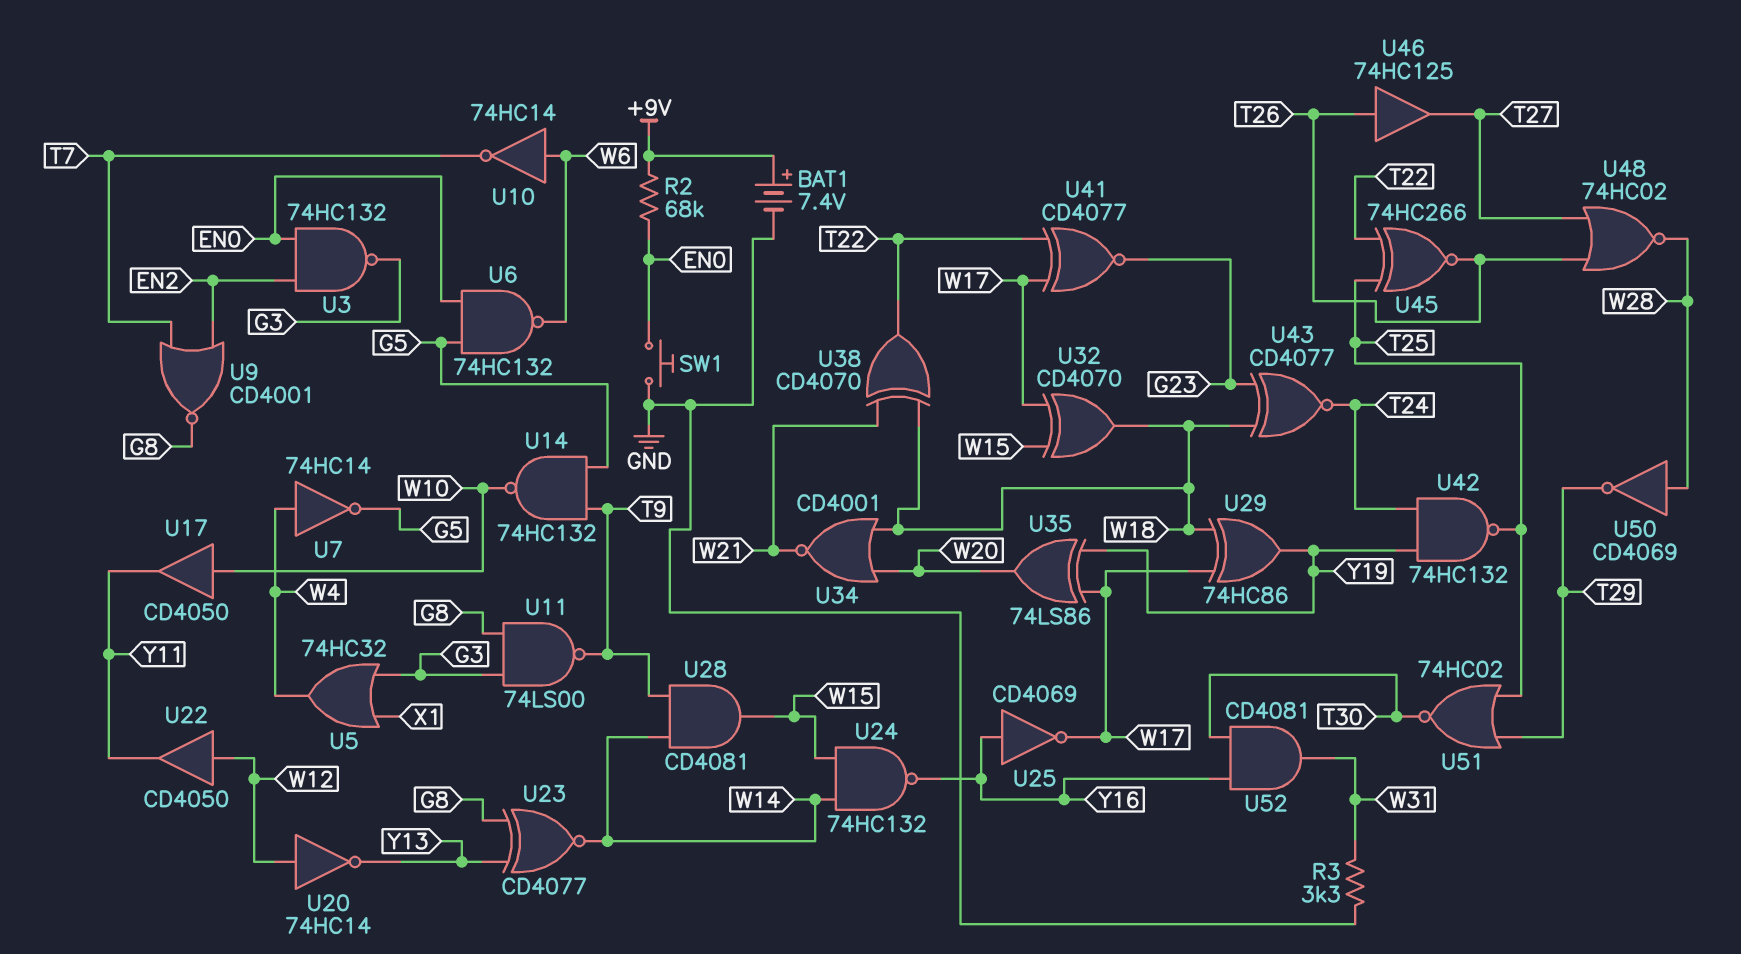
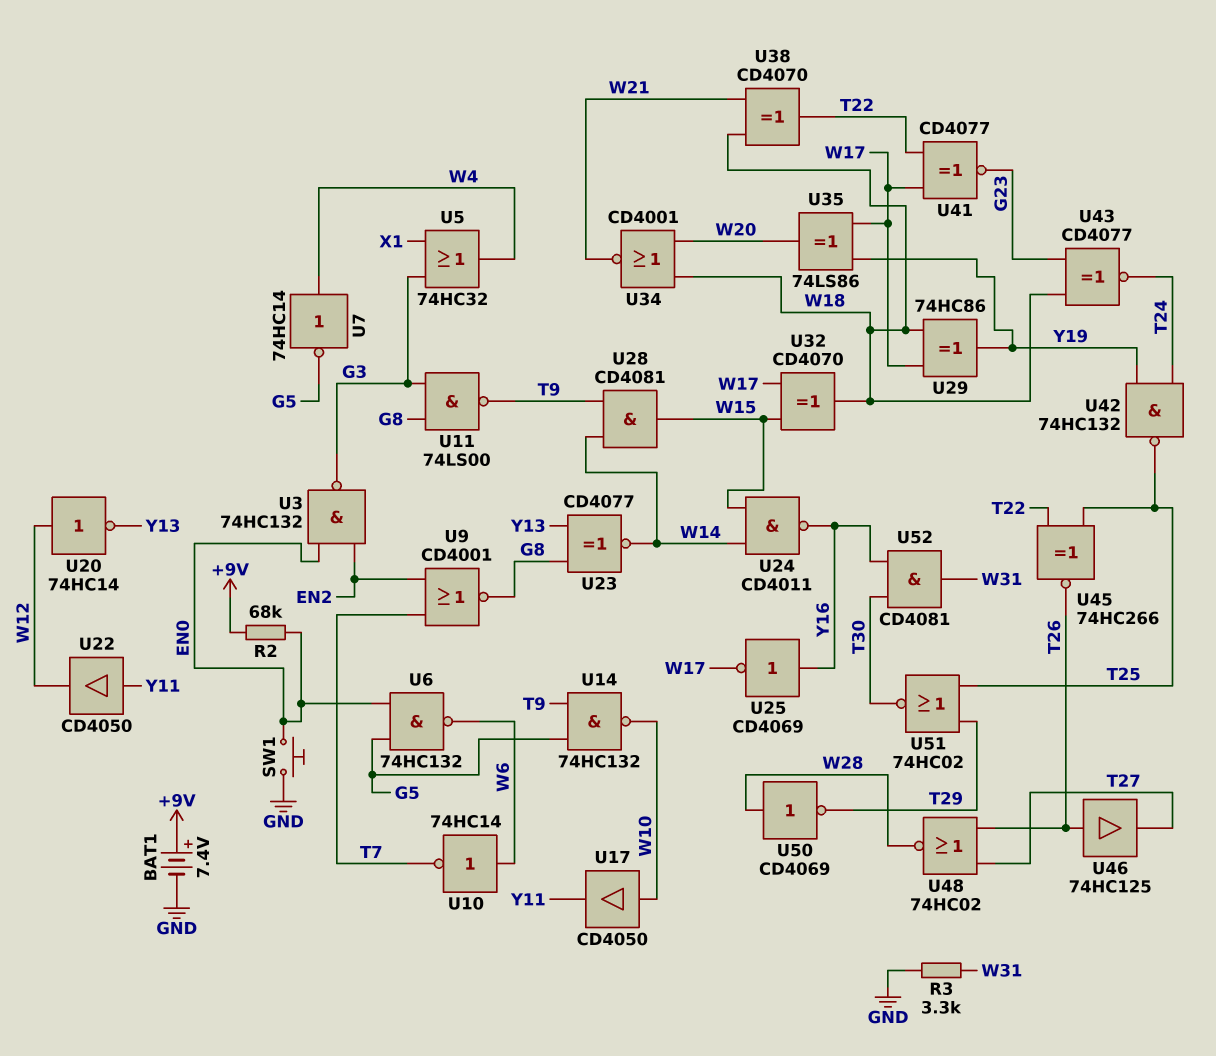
U22: buffer CD4050 (in W12, out Y11) -> buffer CD4050 (in Y11, out W12)
U24: NAND 74HC132 (in W14, in W15, out Y16) -> NAND CD4011 (in W14, in W15, out Y16)

